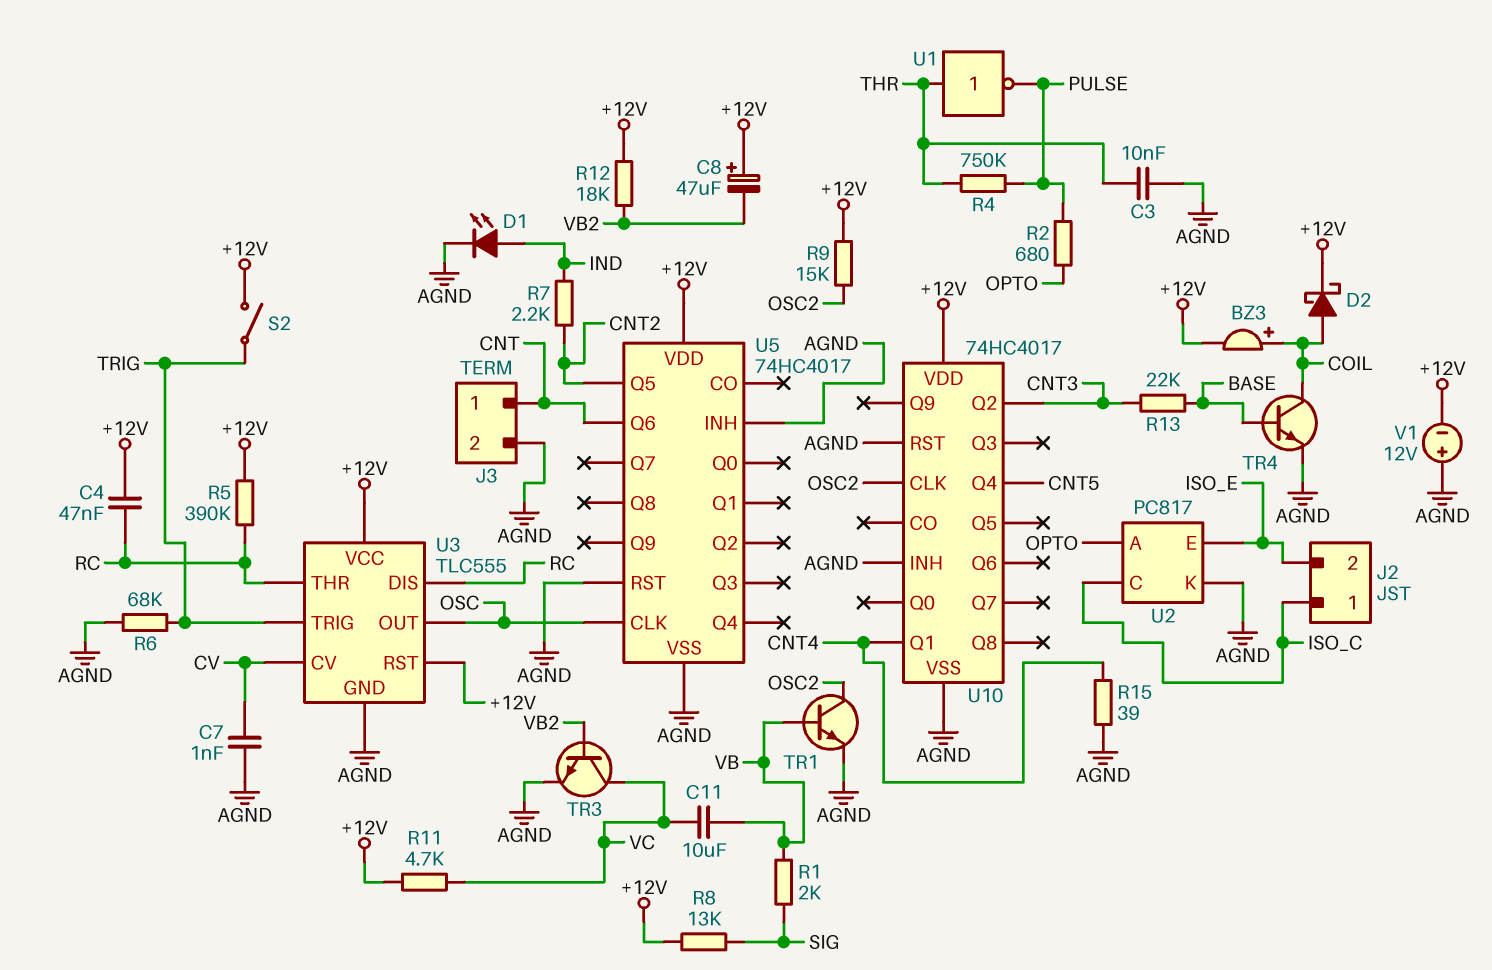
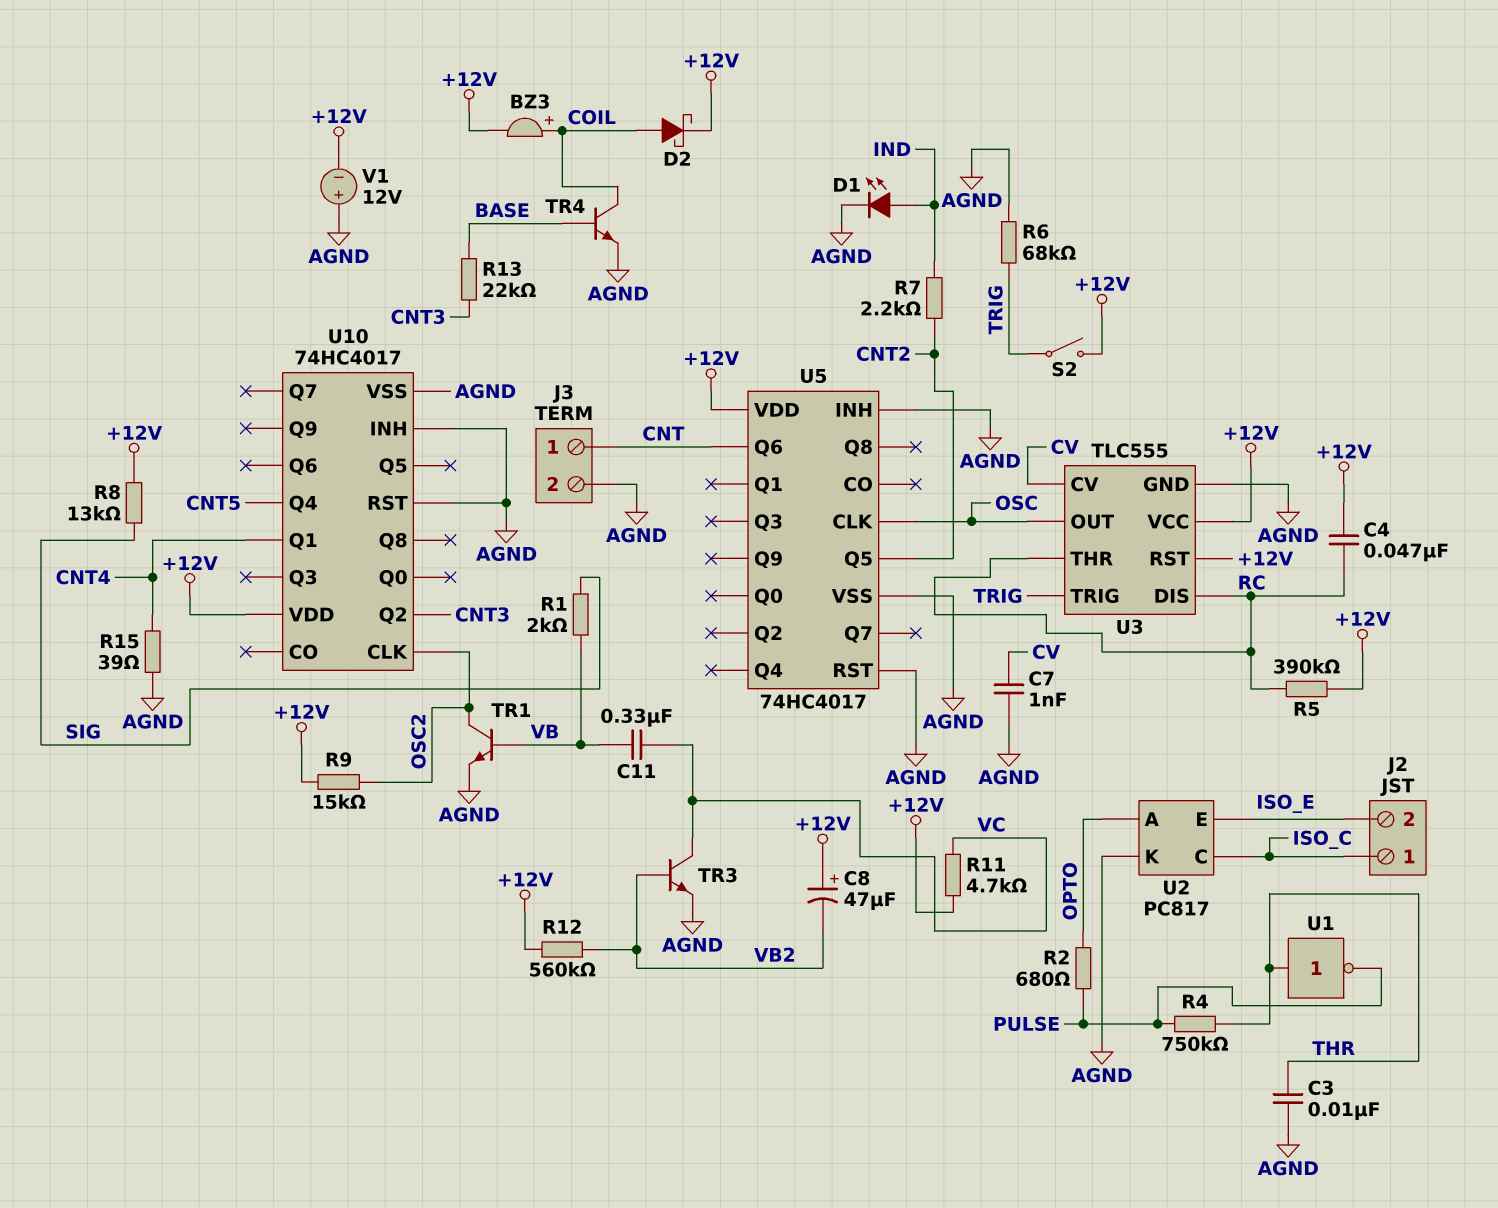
C11: 10uF (VB, VC) -> 330nF (VB, VC)
R12: 18k (+12V, VB2) -> 560k (+12V, VB2)

